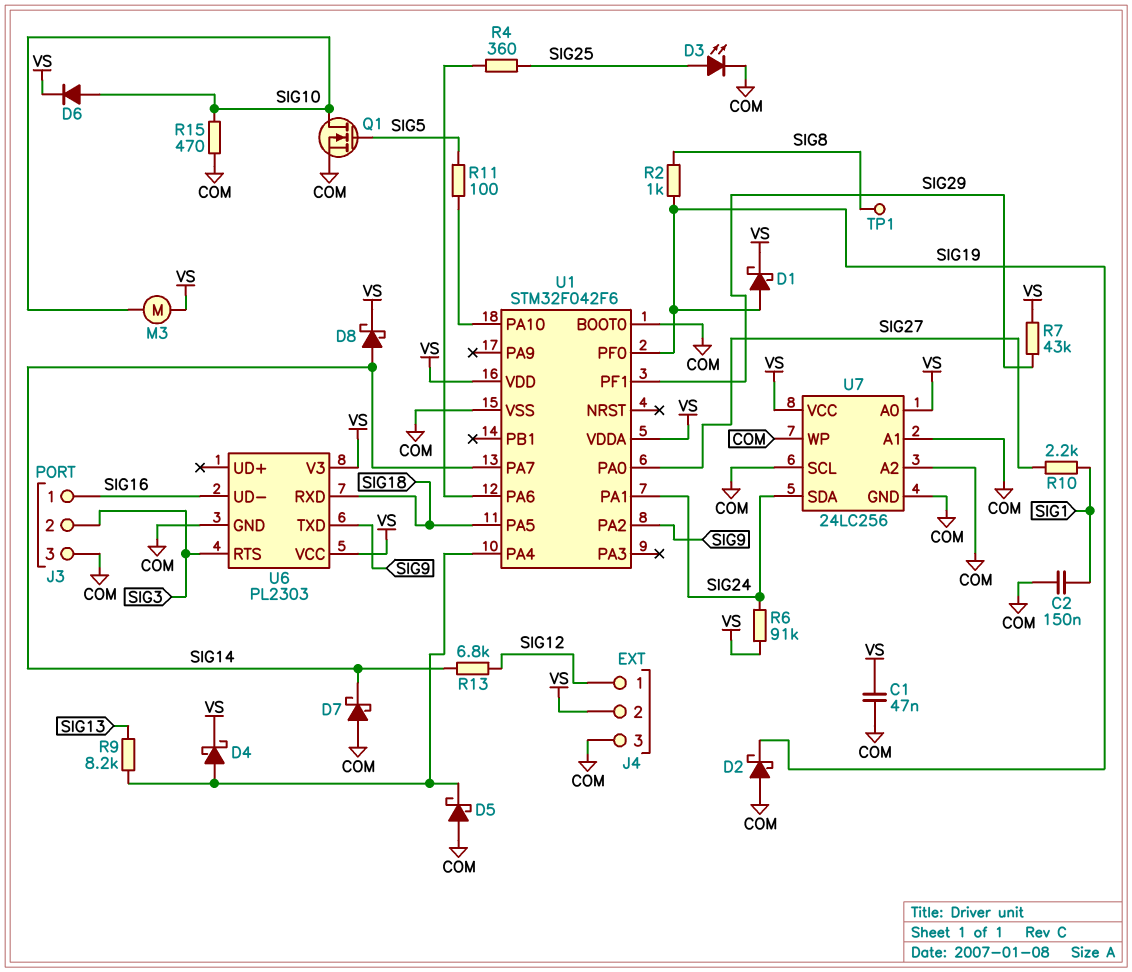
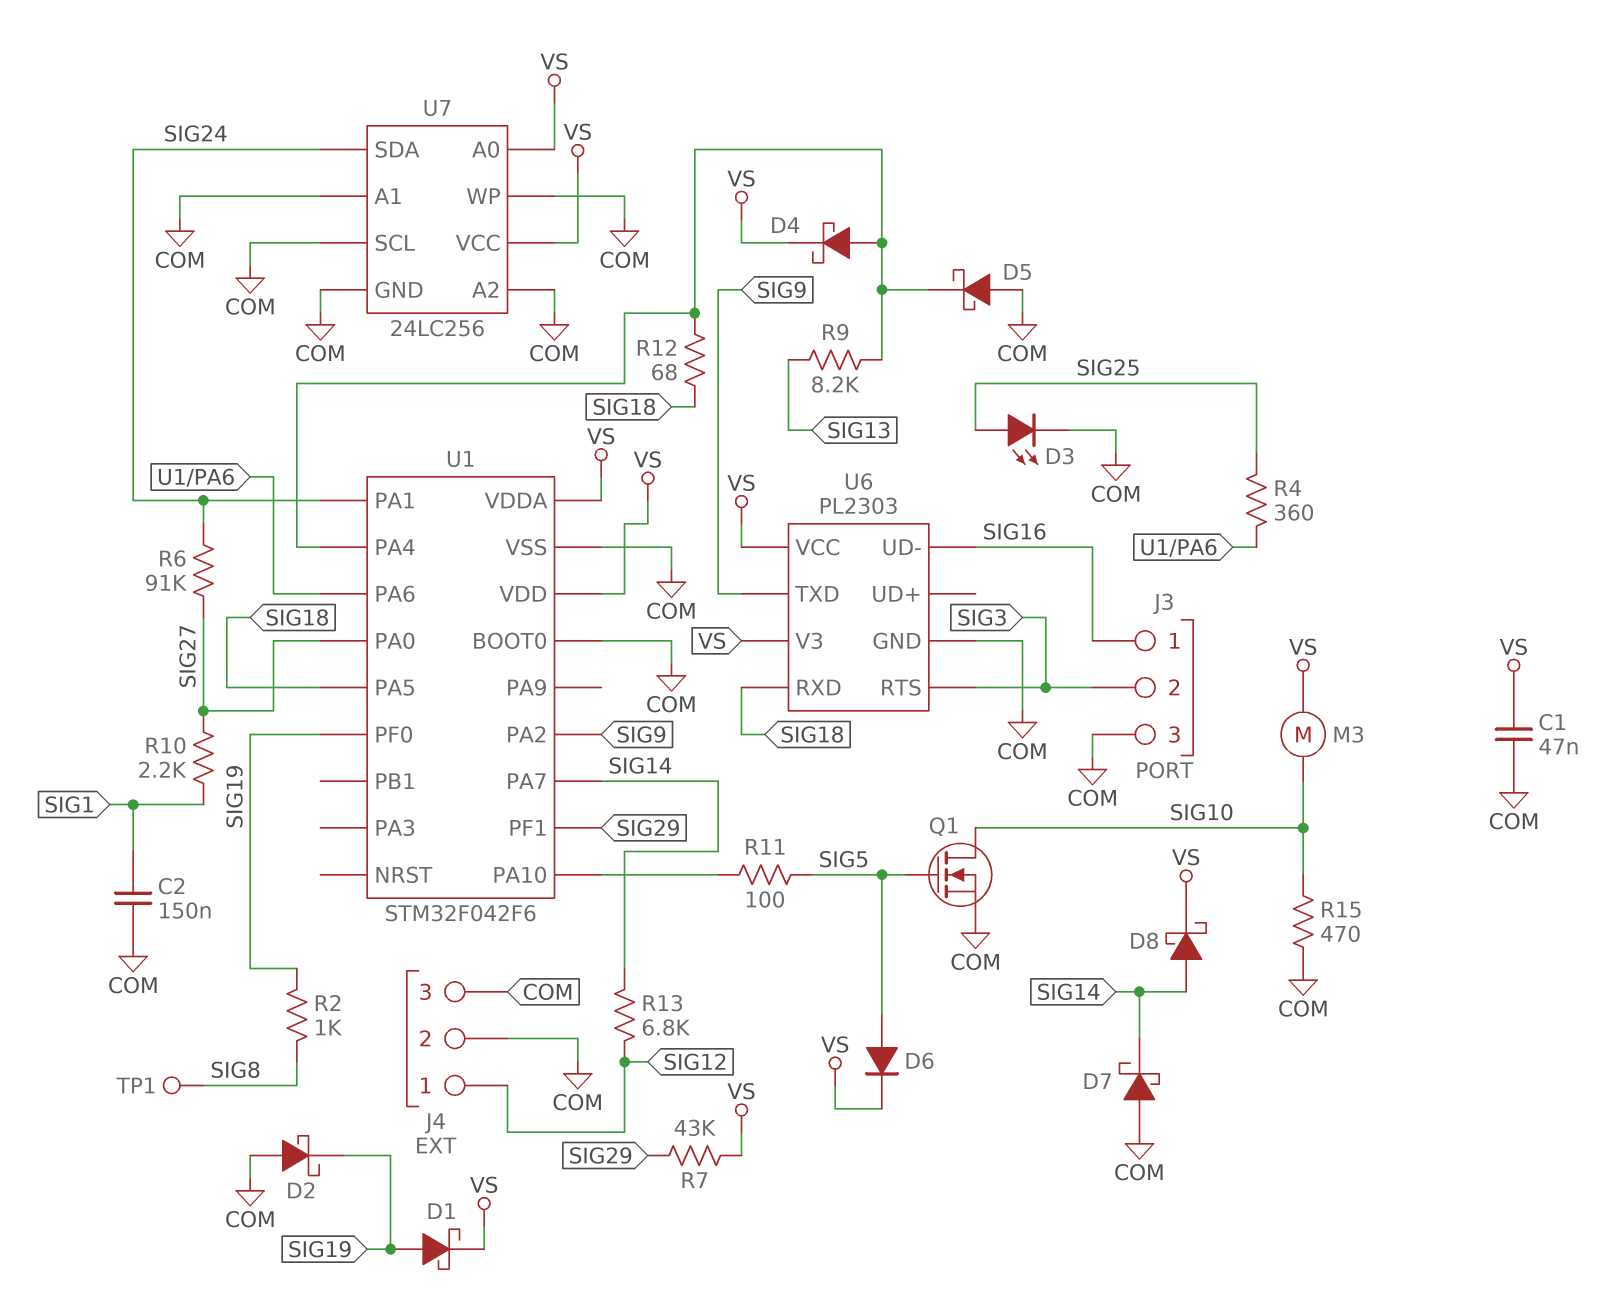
D6: diode (A SIG10, K VS) -> diode (A SIG5, K VS)
J4 pin 2: VS -> COM
R6: 91k (SIG24, VS) -> 91k (SIG24, SIG27)
R12: none -> 68 (SIG18, U1/PA4)

